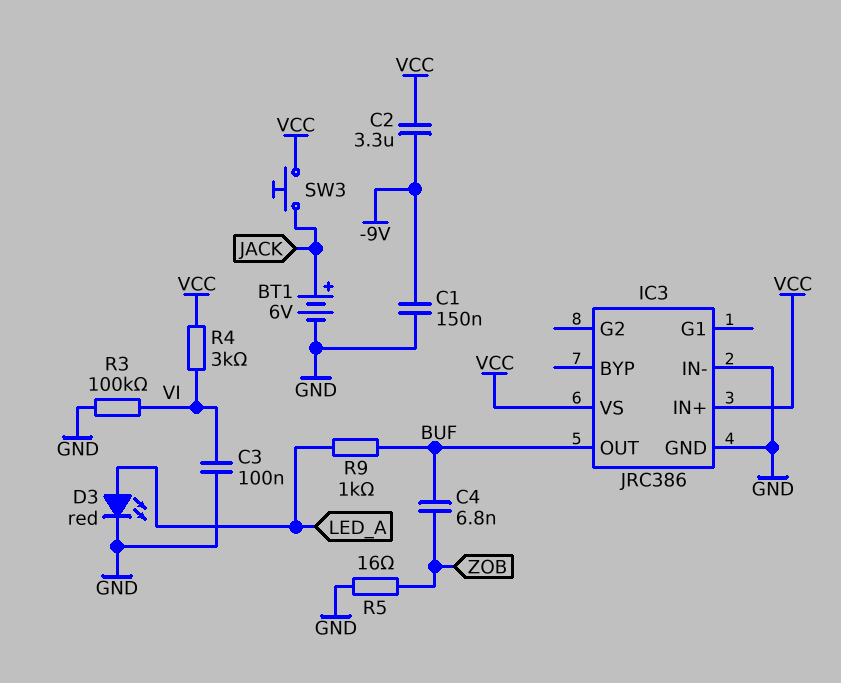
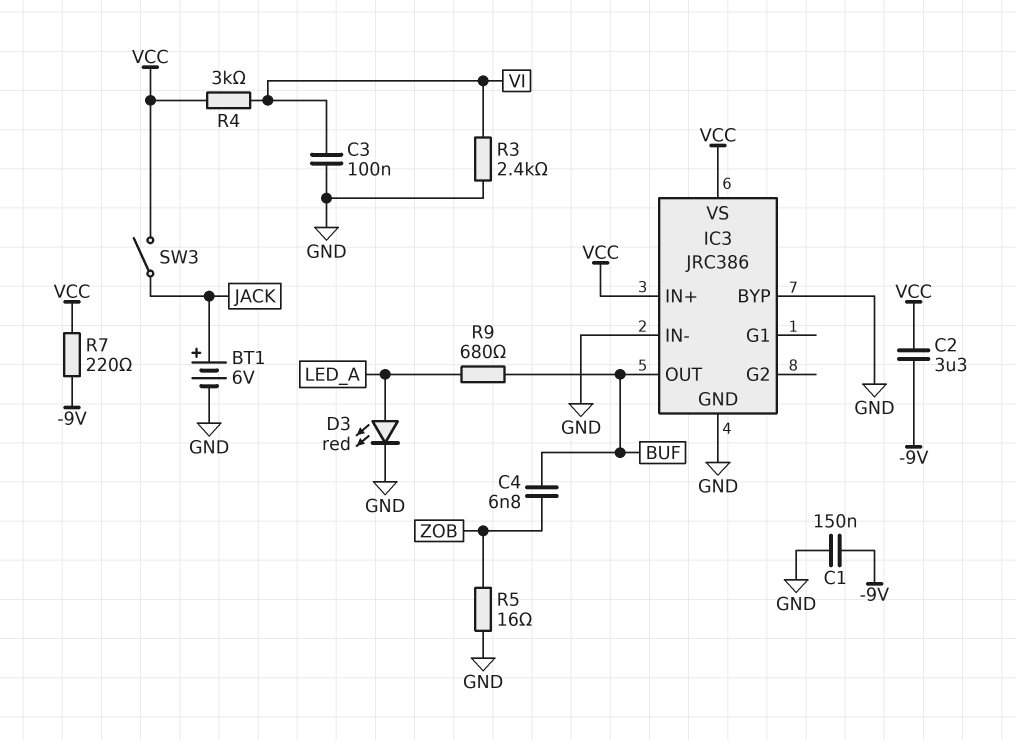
IC3 pin BYP: none -> GND
R3: 100k (GND, VI) -> 2.4k (GND, VI)
R7: none -> 220 (-9V, VCC)
R9: 1k (BUF, LED_A) -> 680 (BUF, LED_A)
SW3: button (JACK, VCC) -> switch (JACK, VCC)

